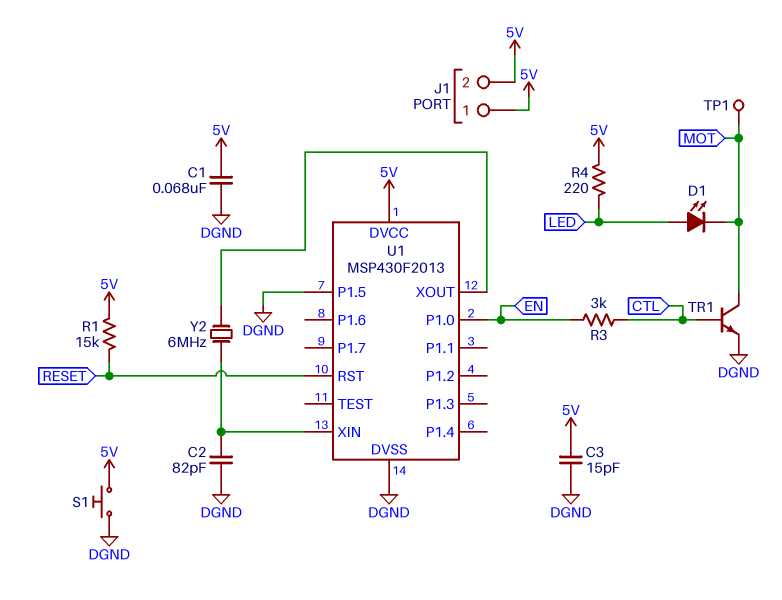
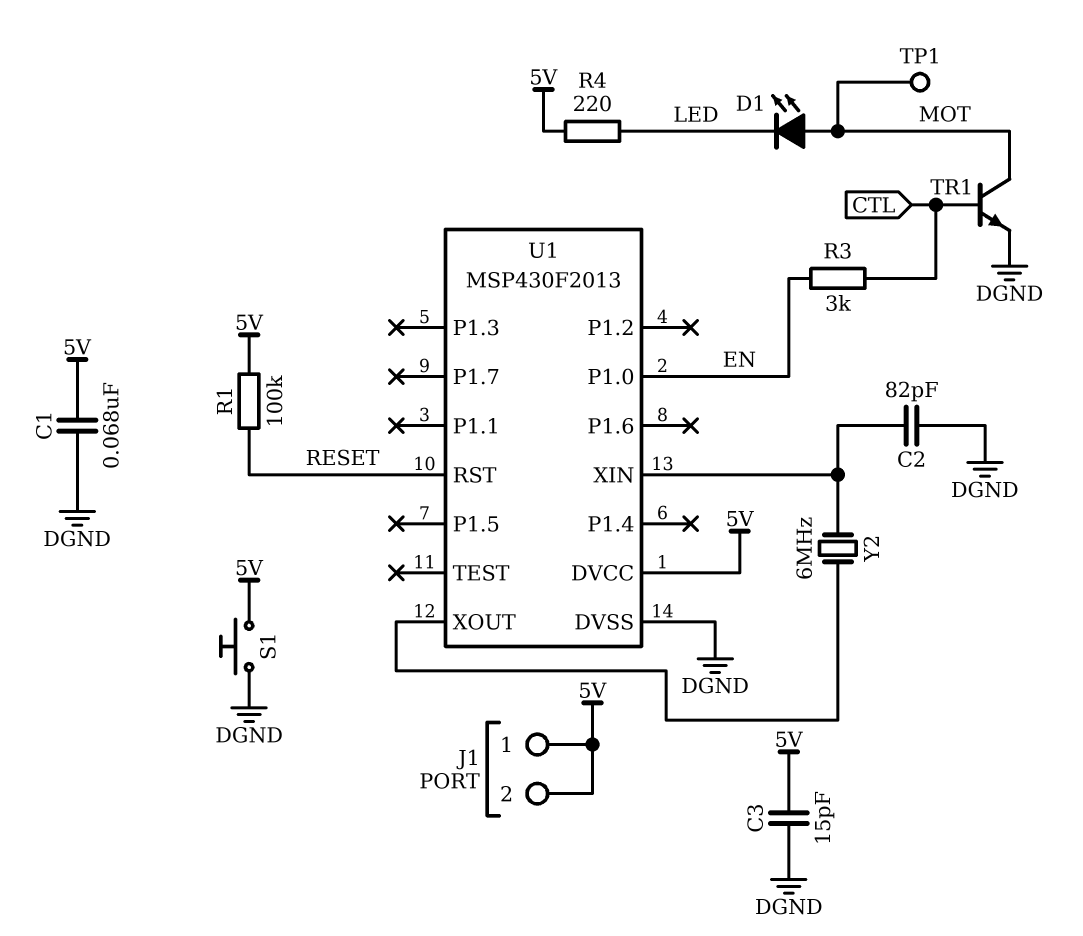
D1: LED (A LED, K MOT) -> LED (A MOT, K LED)
R1: 15k (5V, RESET) -> 100k (5V, RESET)
U1 pin P1.5: DGND -> none

